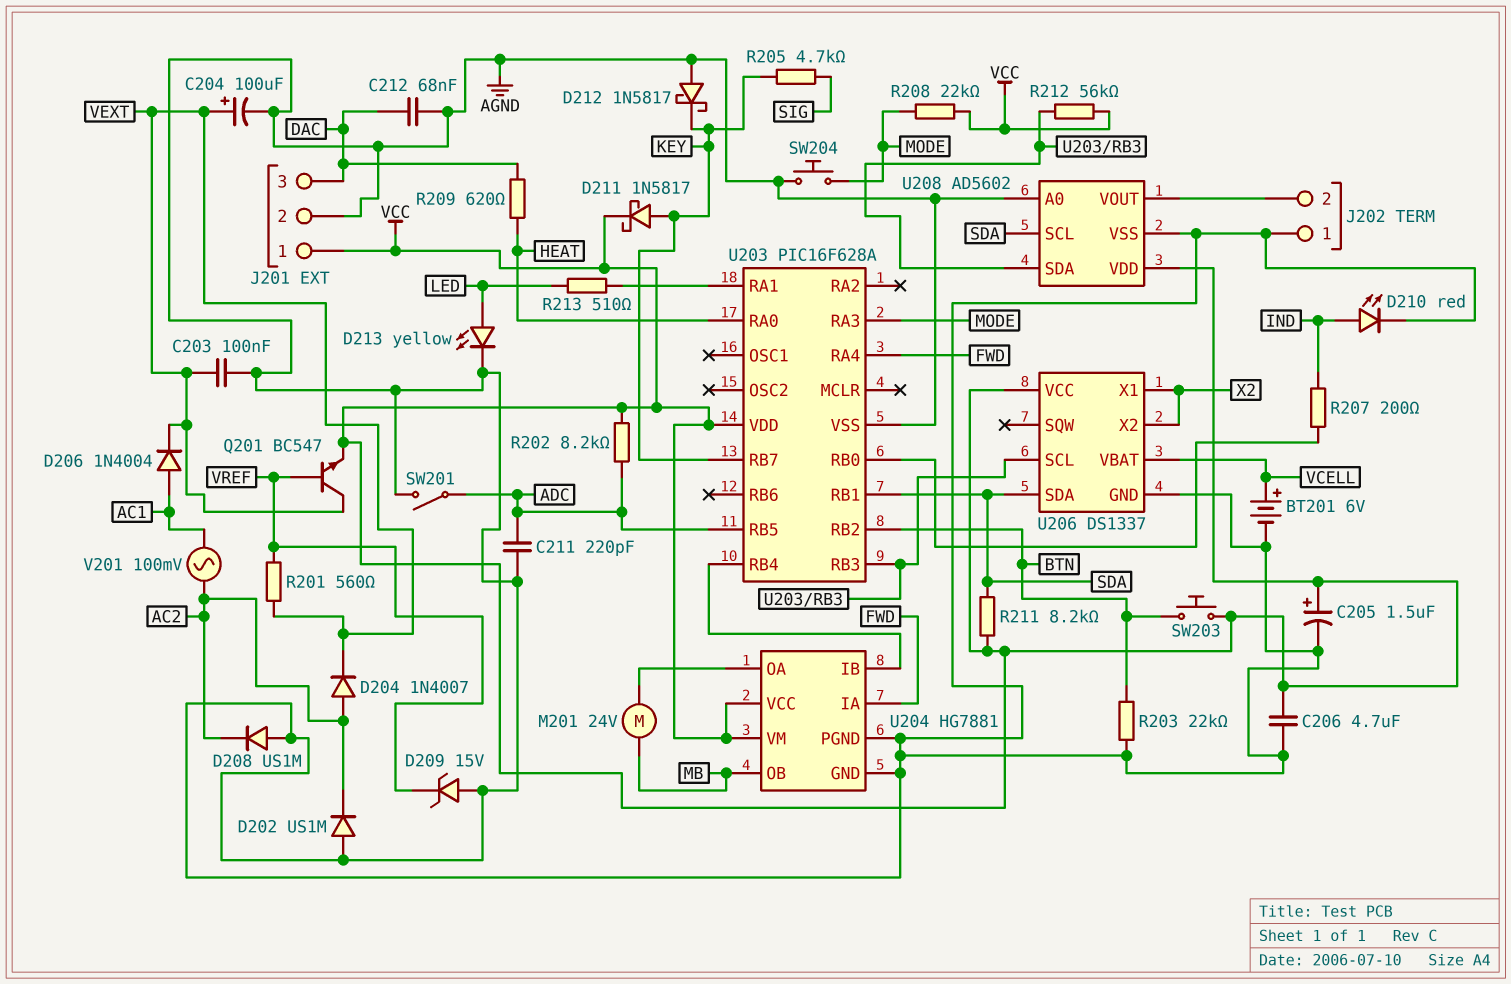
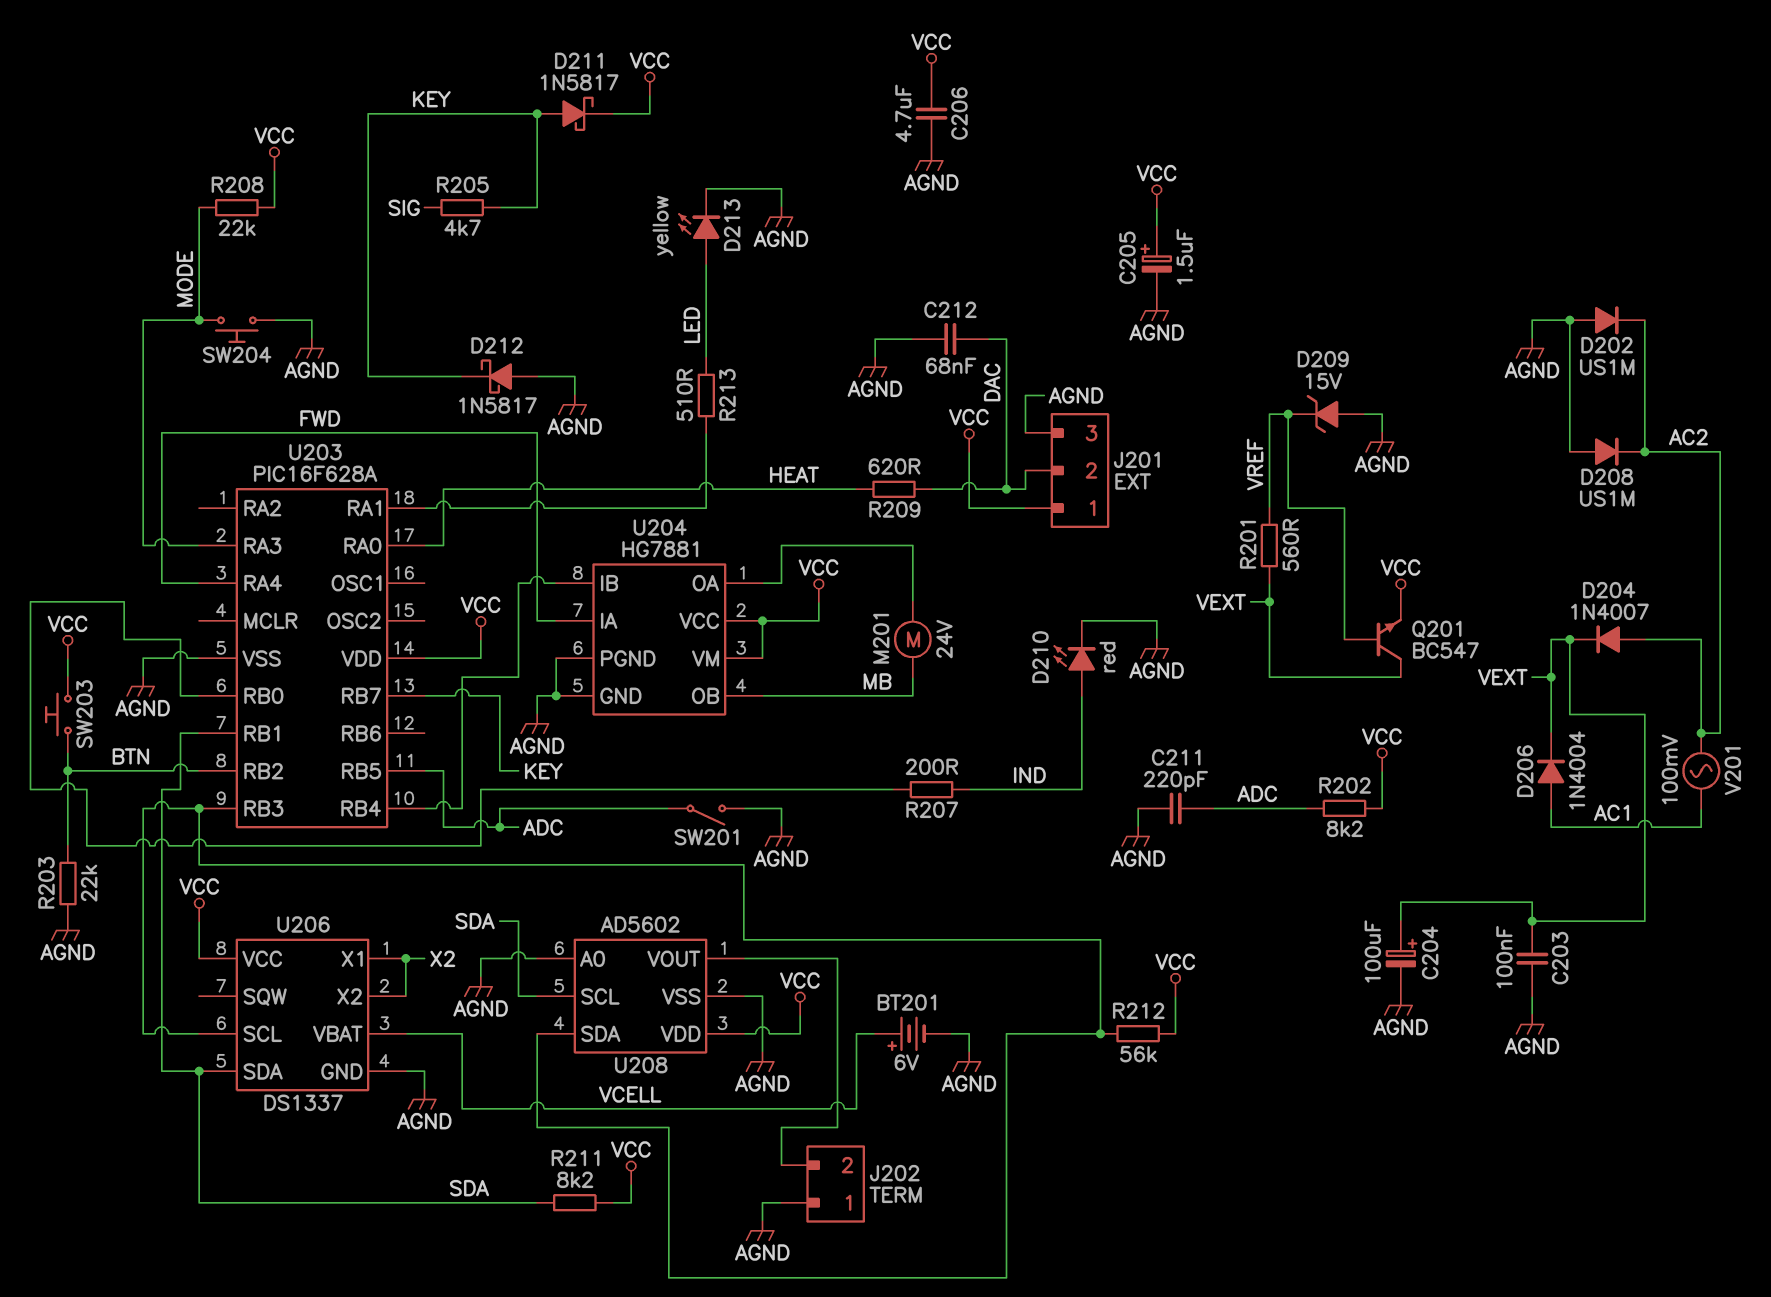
J201 pin 2: AGND -> DAC
J201 pin 3: DAC -> AGND

